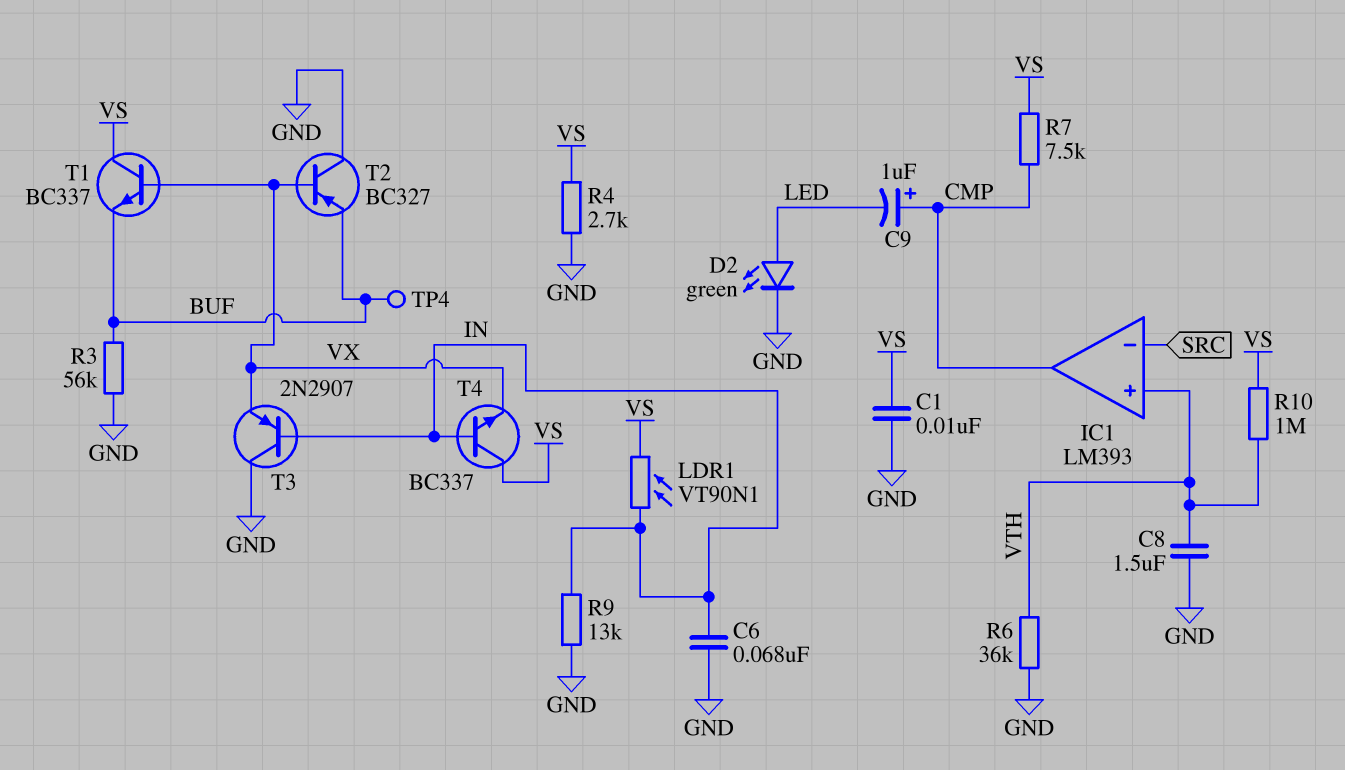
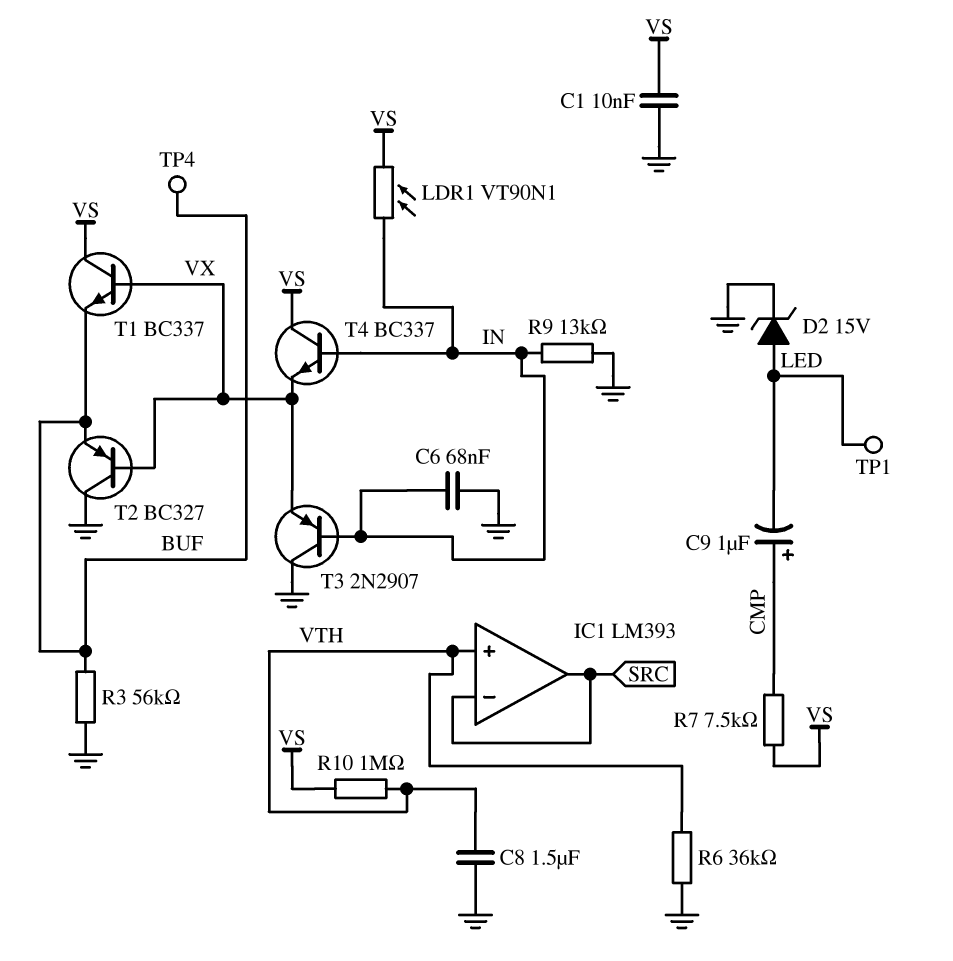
D2: LED green (A LED, K GND) -> zener 15V (A LED, K GND)
IC1 pin out: CMP -> SRC
R4: 2.7k (GND, VS) -> none
TP1: none -> test point (LED)

